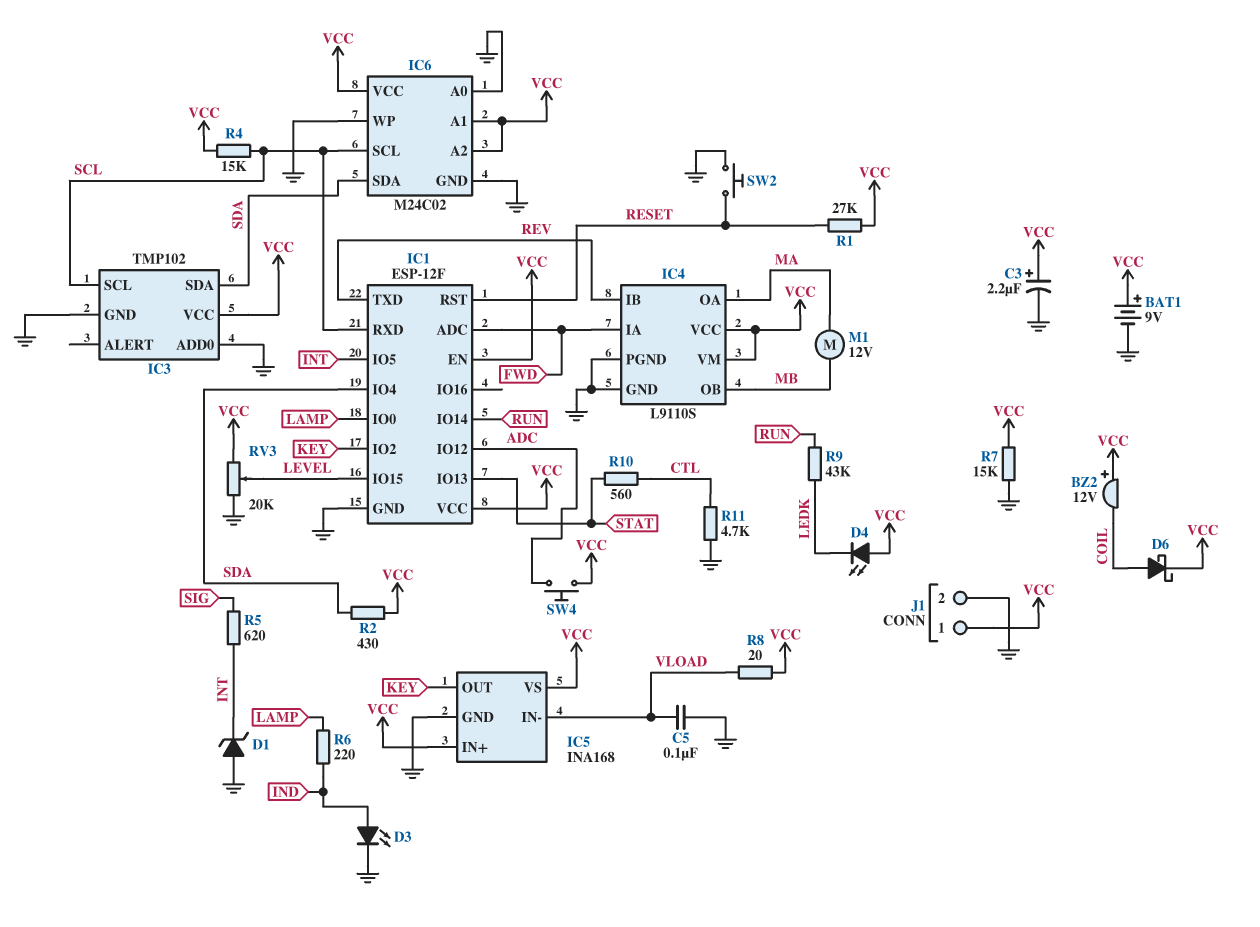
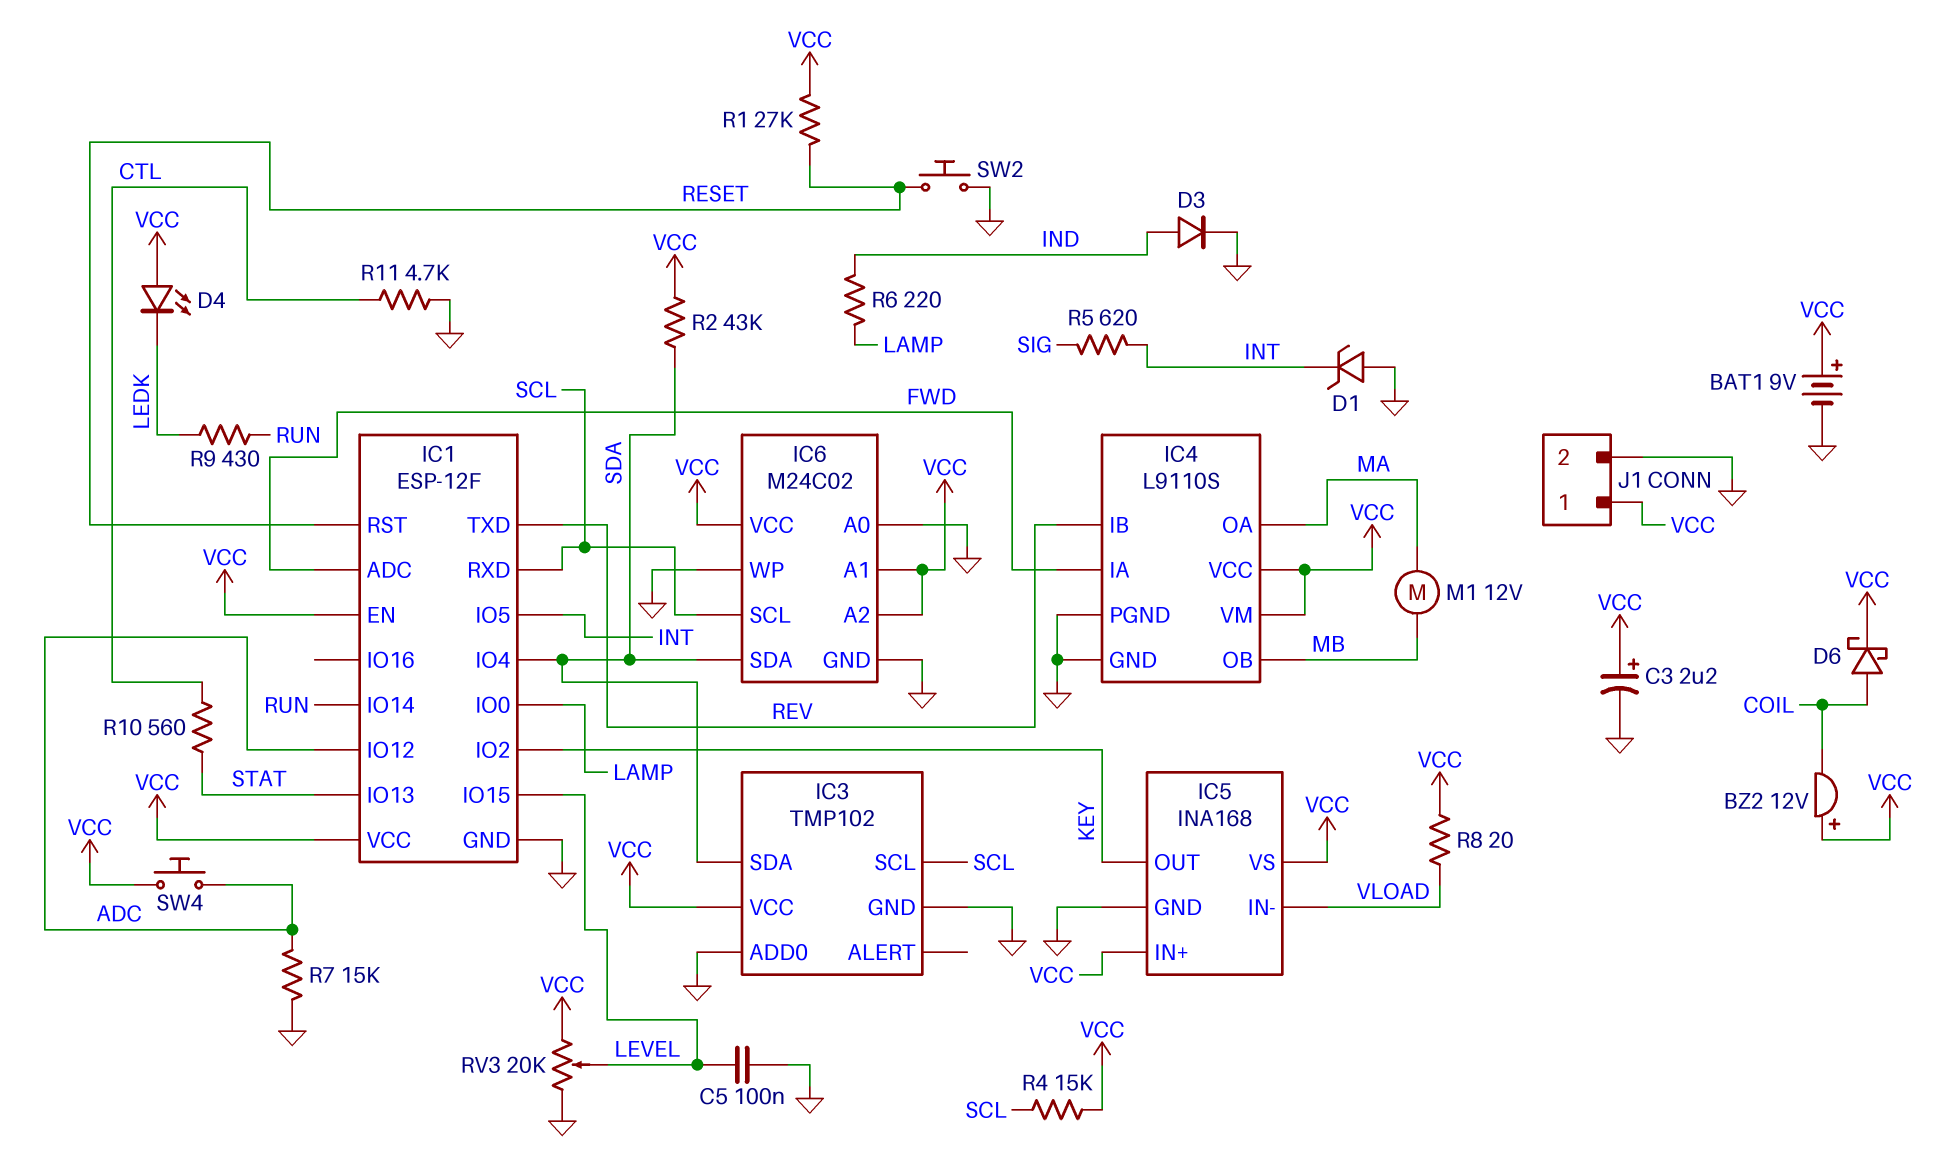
C5: 100nF (GND, VLOAD) -> 100nF (GND, LEVEL)
D3: LED (A IND, K GND) -> diode (A IND, K GND)
R2: 430 (SDA, VCC) -> 43k (SDA, VCC)
R7: 15k (GND, VCC) -> 15k (ADC, GND)
R9: 43k (LEDK, RUN) -> 430 (LEDK, RUN)

